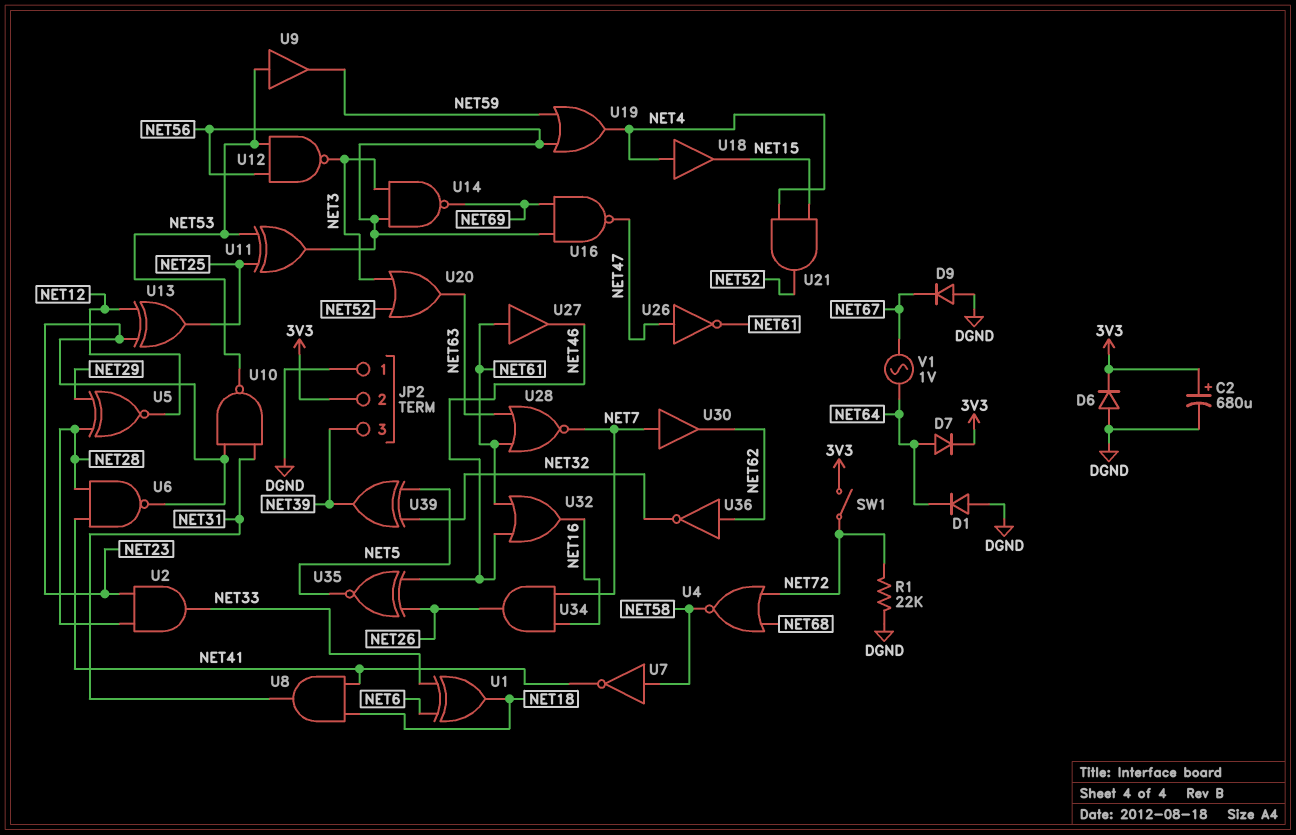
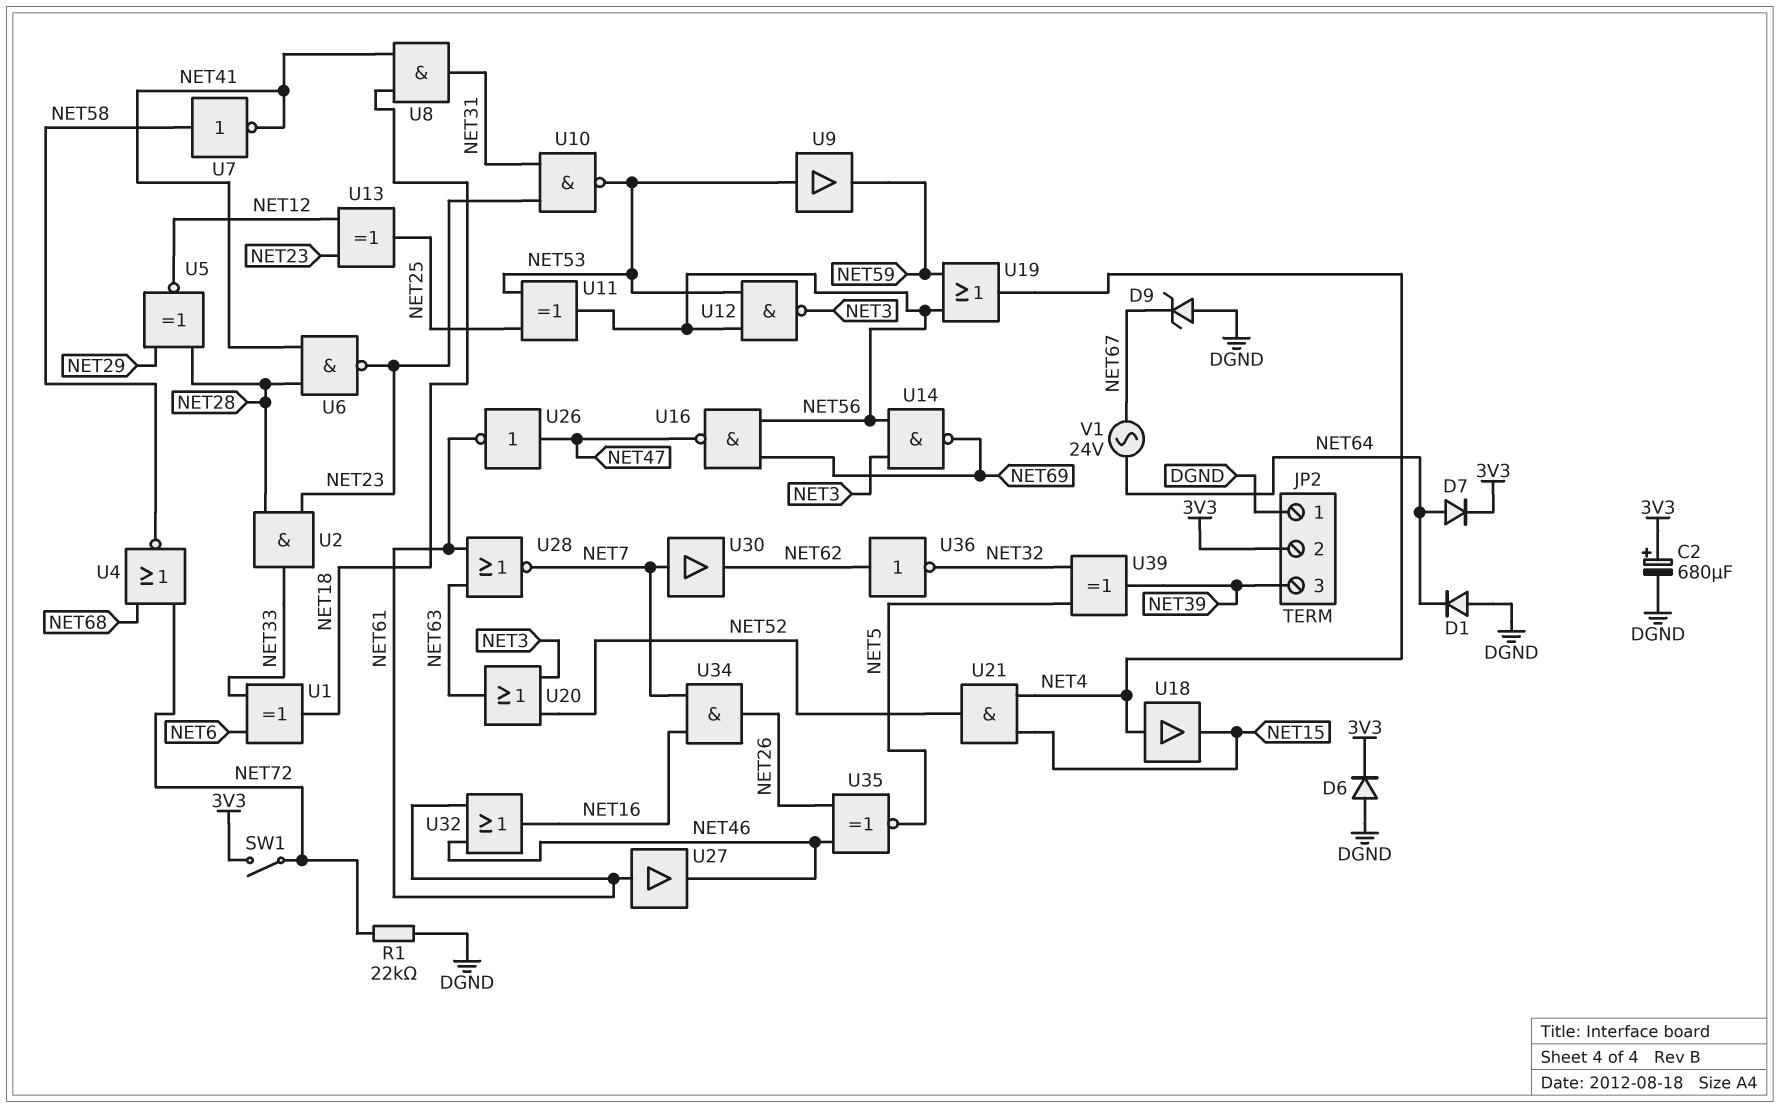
D9: diode (A DGND, K NET67) -> zener (A DGND, K NET67)
V1: AC 1V (NET64, NET67) -> AC 24V (NET64, NET67)

